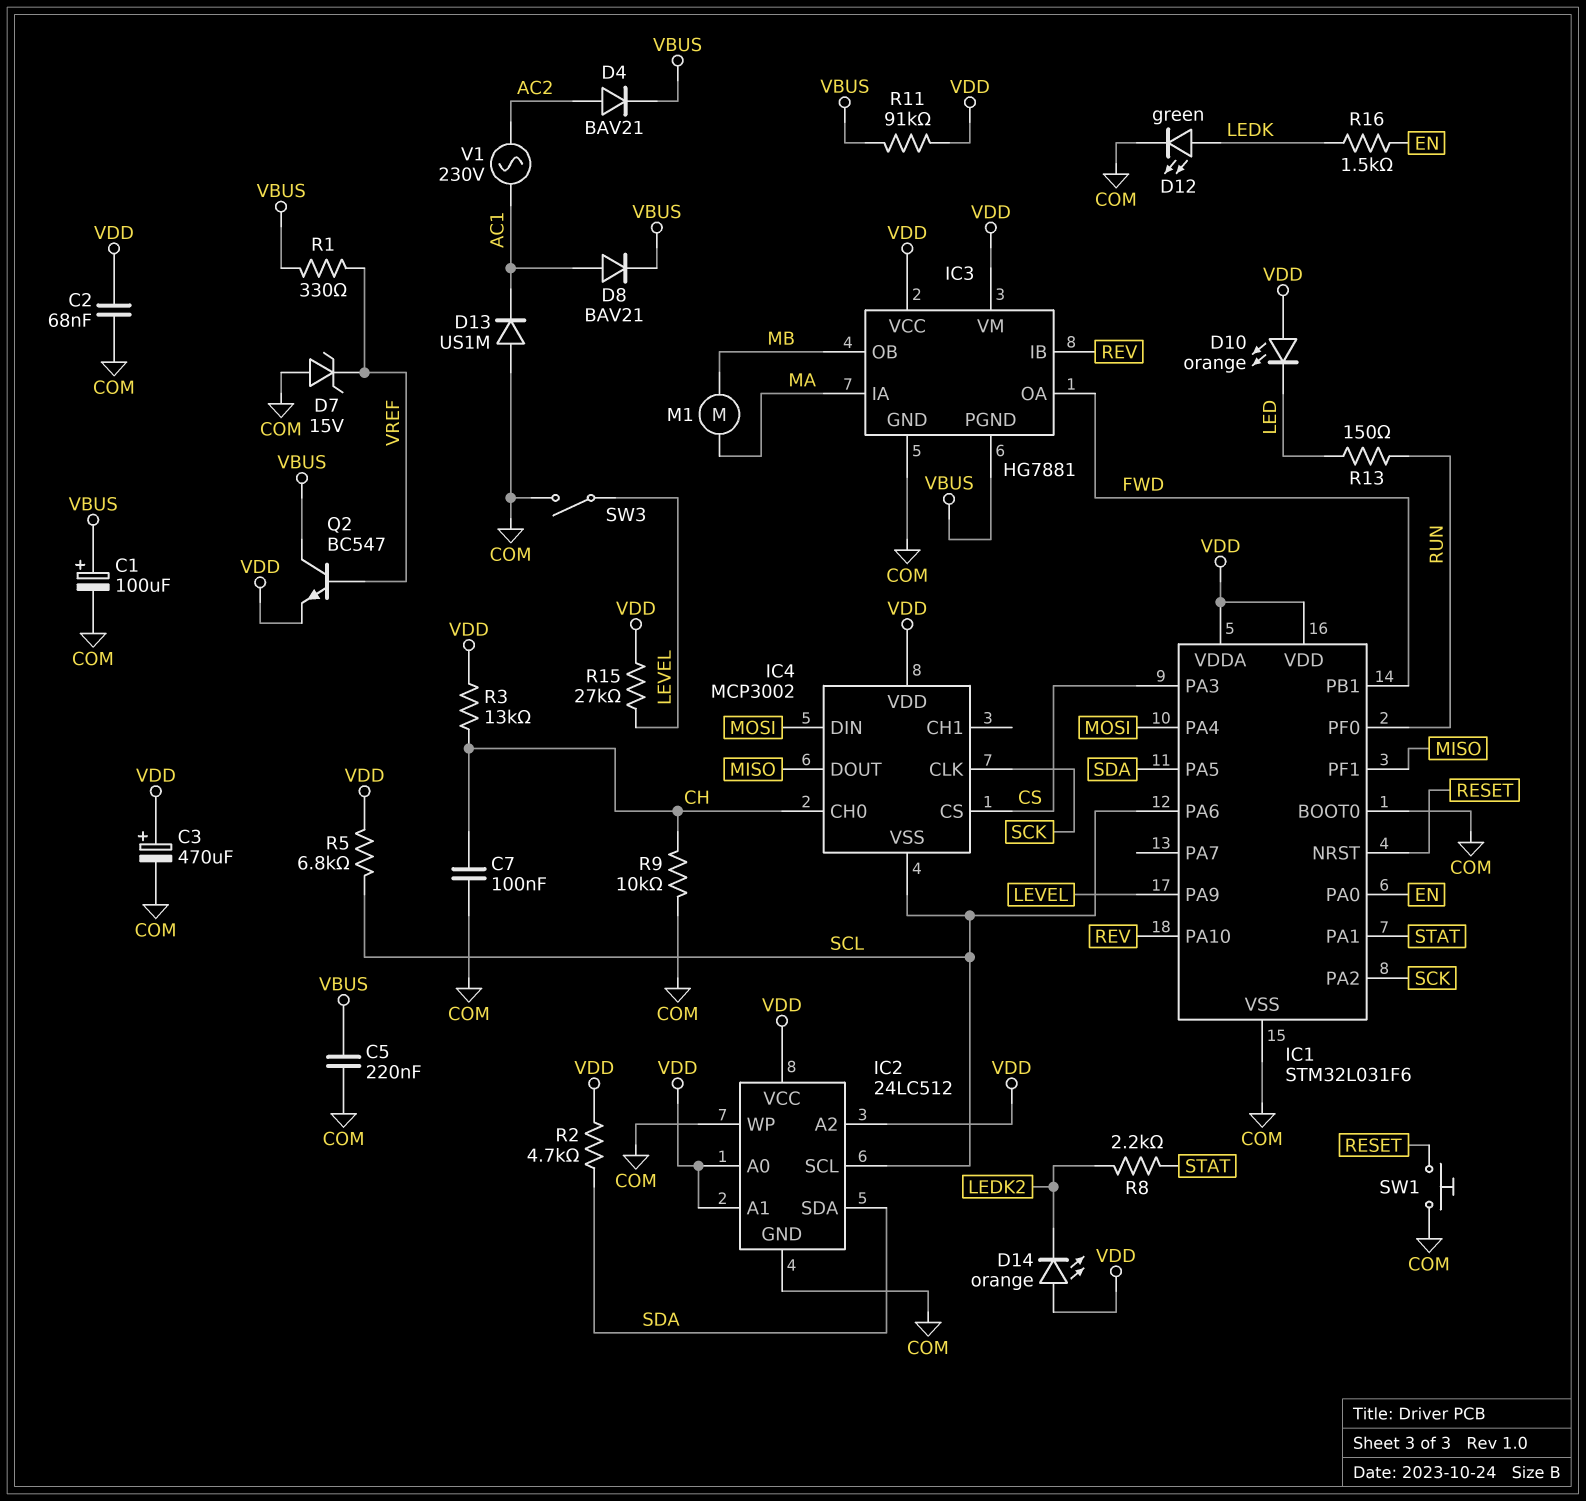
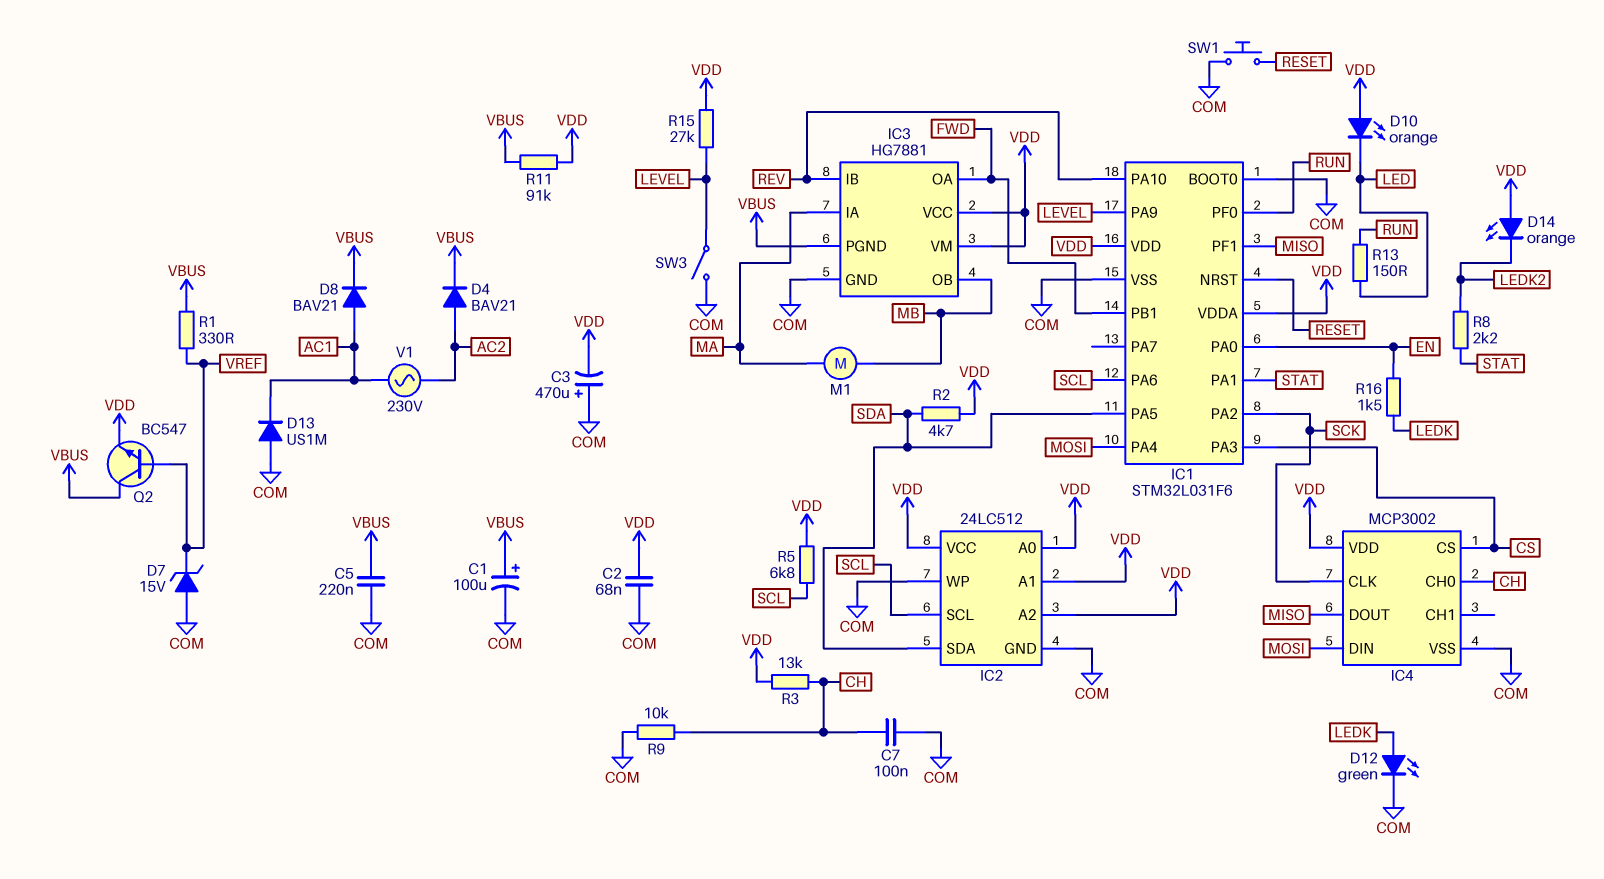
C3: 470uF (plus VDD, minus COM) -> 470uF (plus COM, minus VDD)
IC4 pin VSS: SCL -> COM

